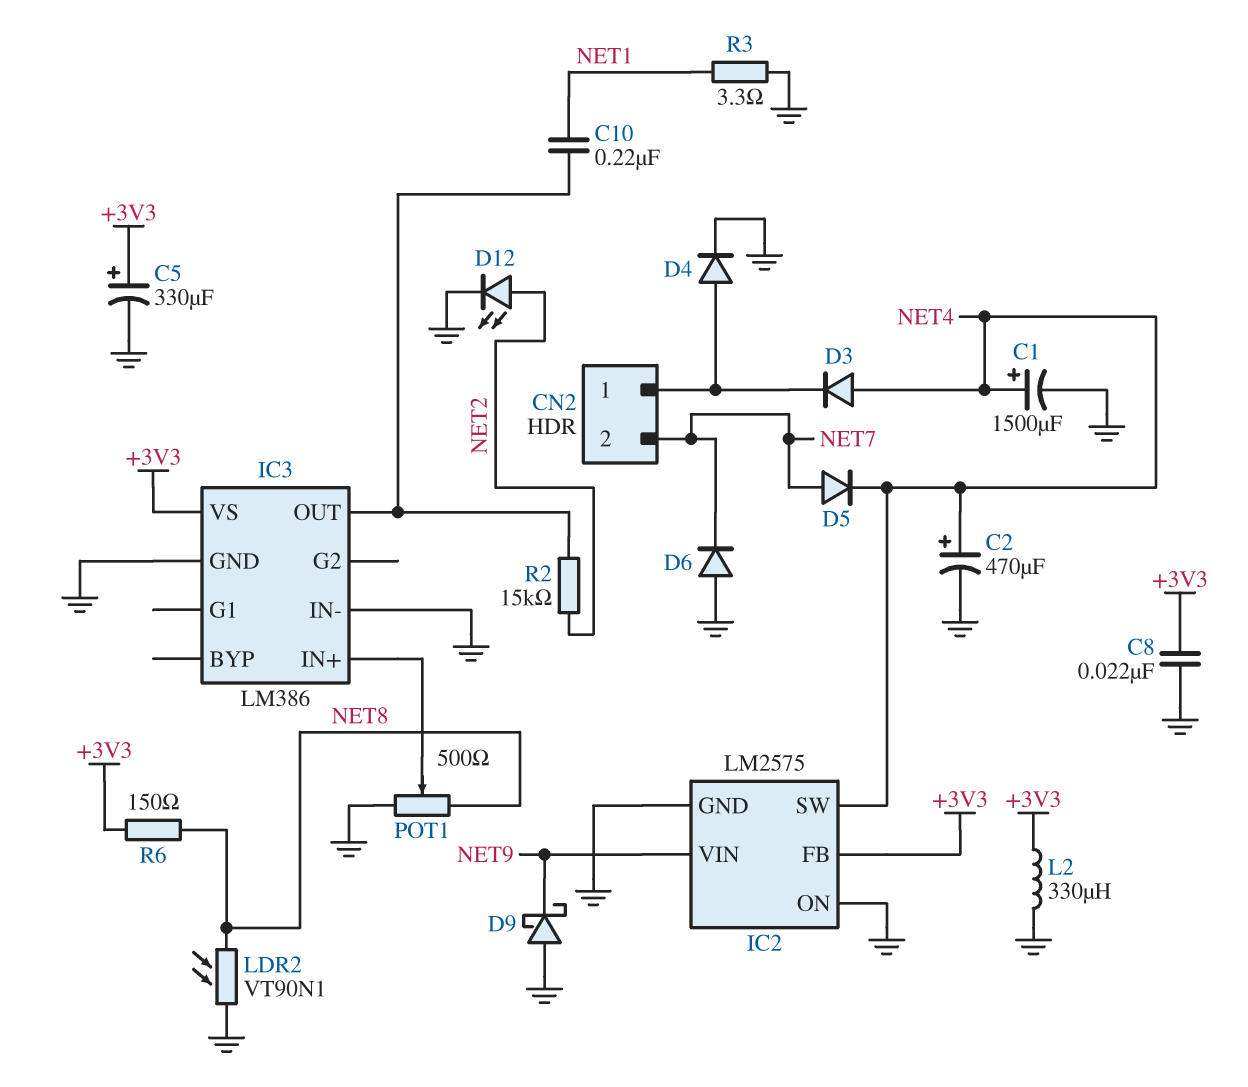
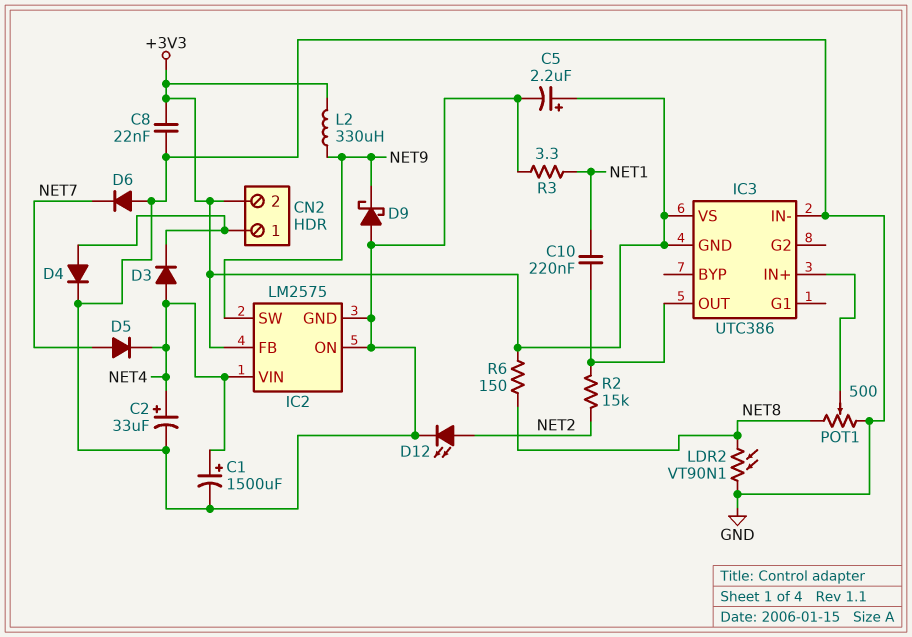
C2: 470uF (plus NET4, minus GND) -> 33uF (plus NET4, minus GND)
C5: 330uF (plus +3V3, minus GND) -> 2.2uF (plus +3V3, minus GND)
CN2 pin 2: NET7 -> +3V3
IC2 pin SW: NET4 -> NET9
IC2 pin VIN: NET9 -> NET4
IC3: LM386 -> UTC386
IC3 pin GND: GND -> +3V3
L2: 330uH (+3V3, GND) -> 330uH (+3V3, NET9)

